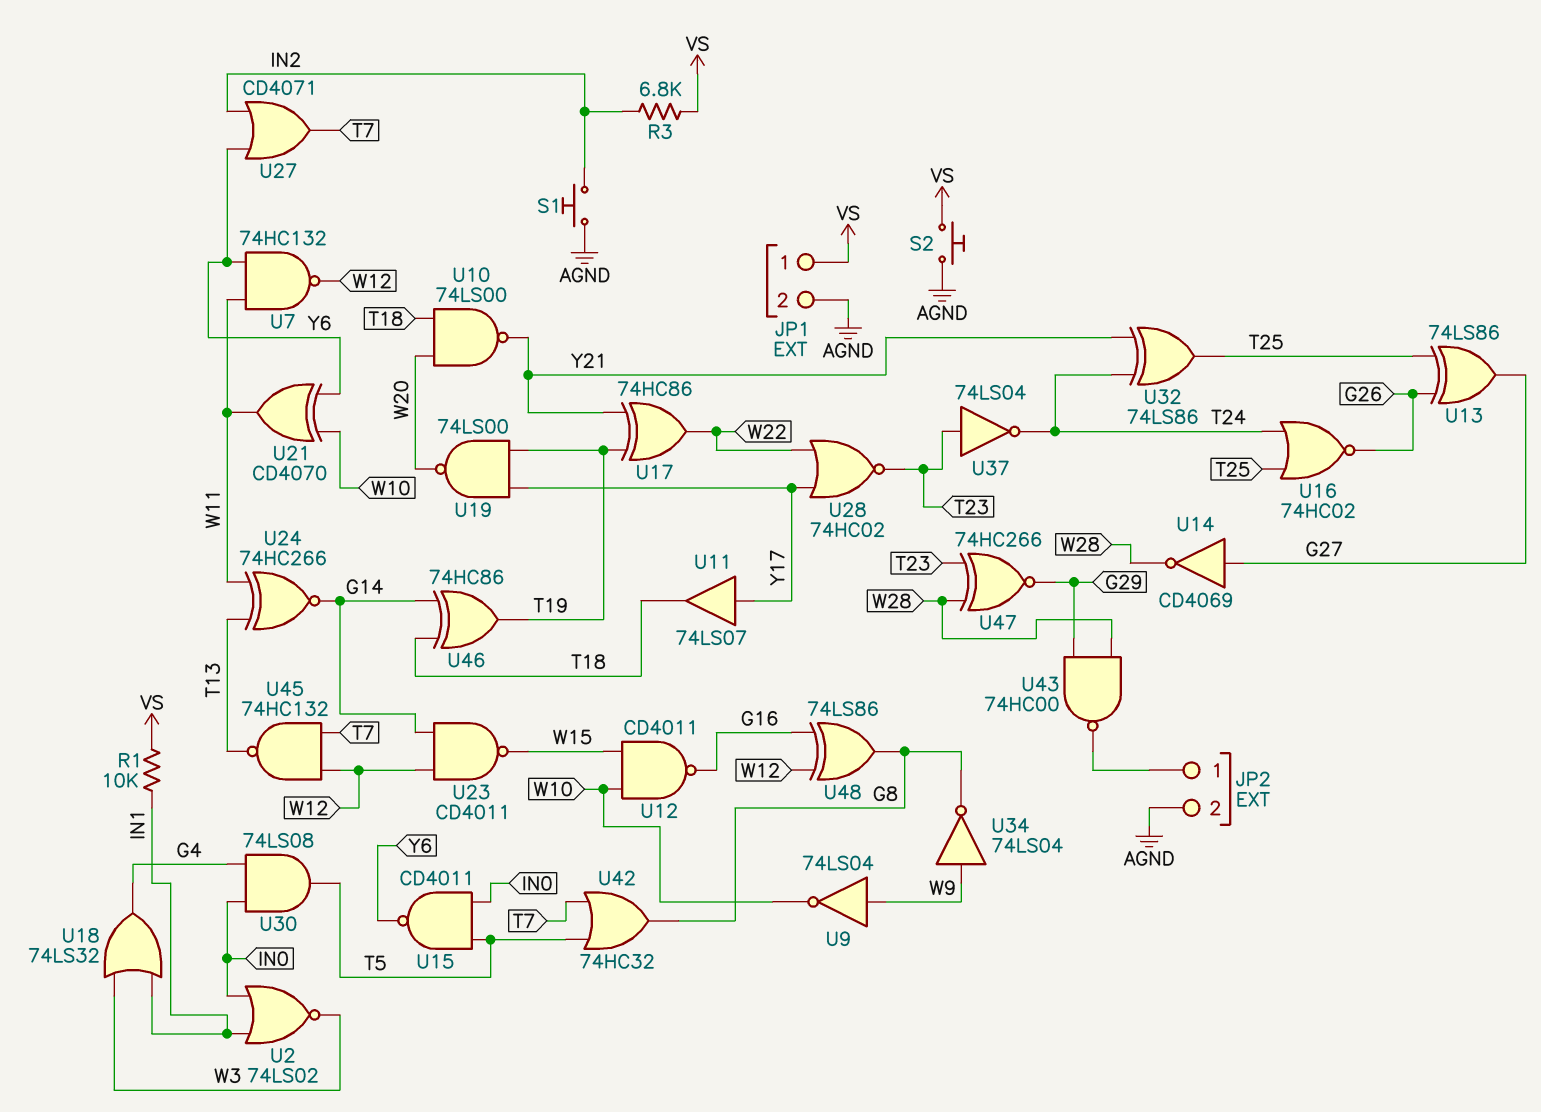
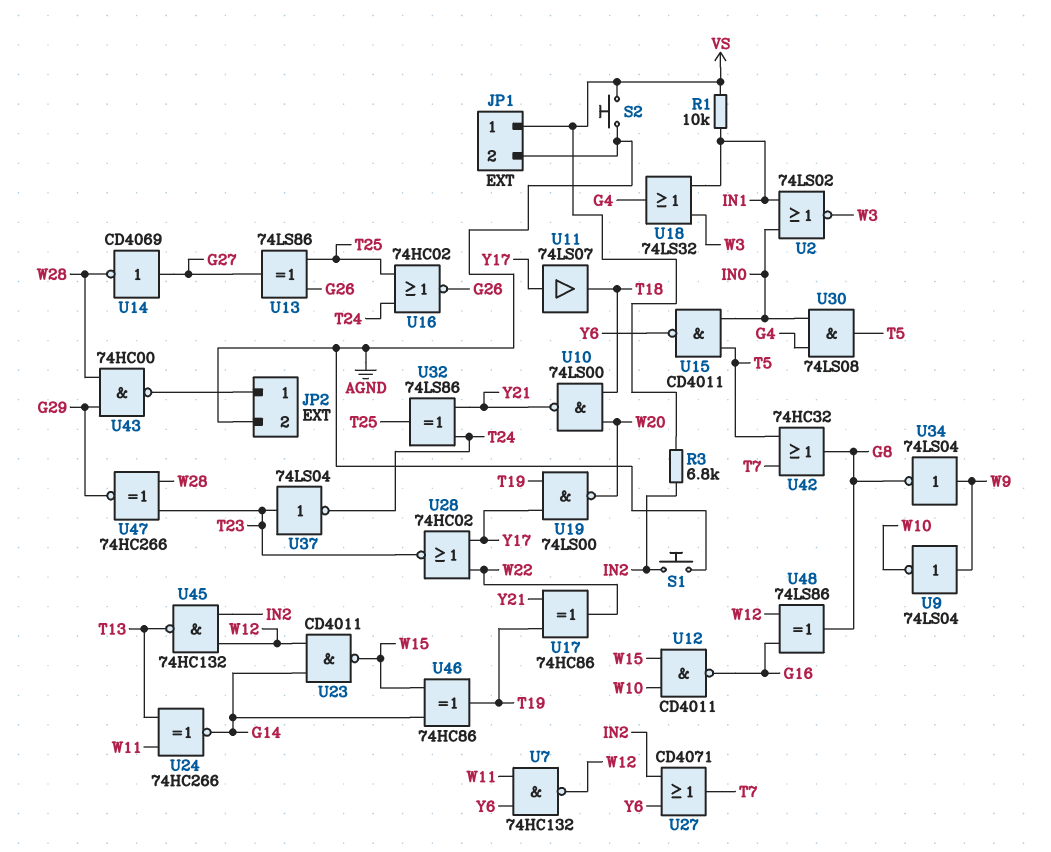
U21: XOR CD4070 (in W10, in Y6, out W11) -> none
U45: NAND 74HC132 (in T7, in W12, out T13) -> NAND 74HC132 (in IN2, in W12, out T13)
U46: XOR 74HC86 (in G14, in T18, out T19) -> XOR 74HC86 (in G14, in W15, out T19)

